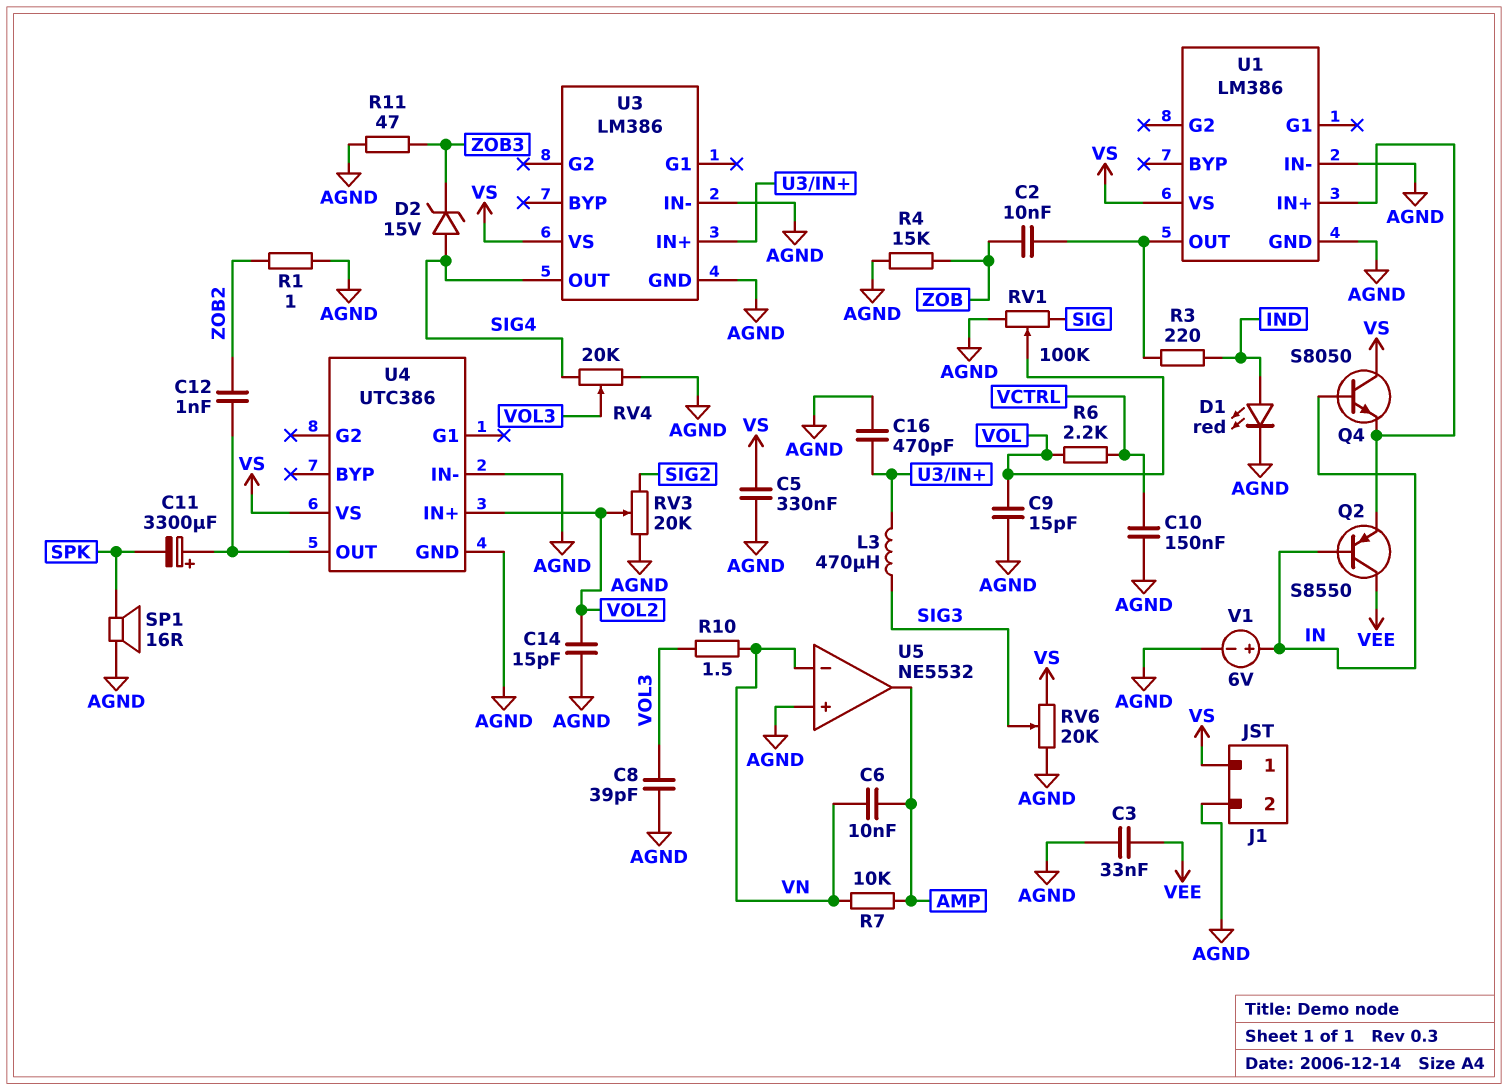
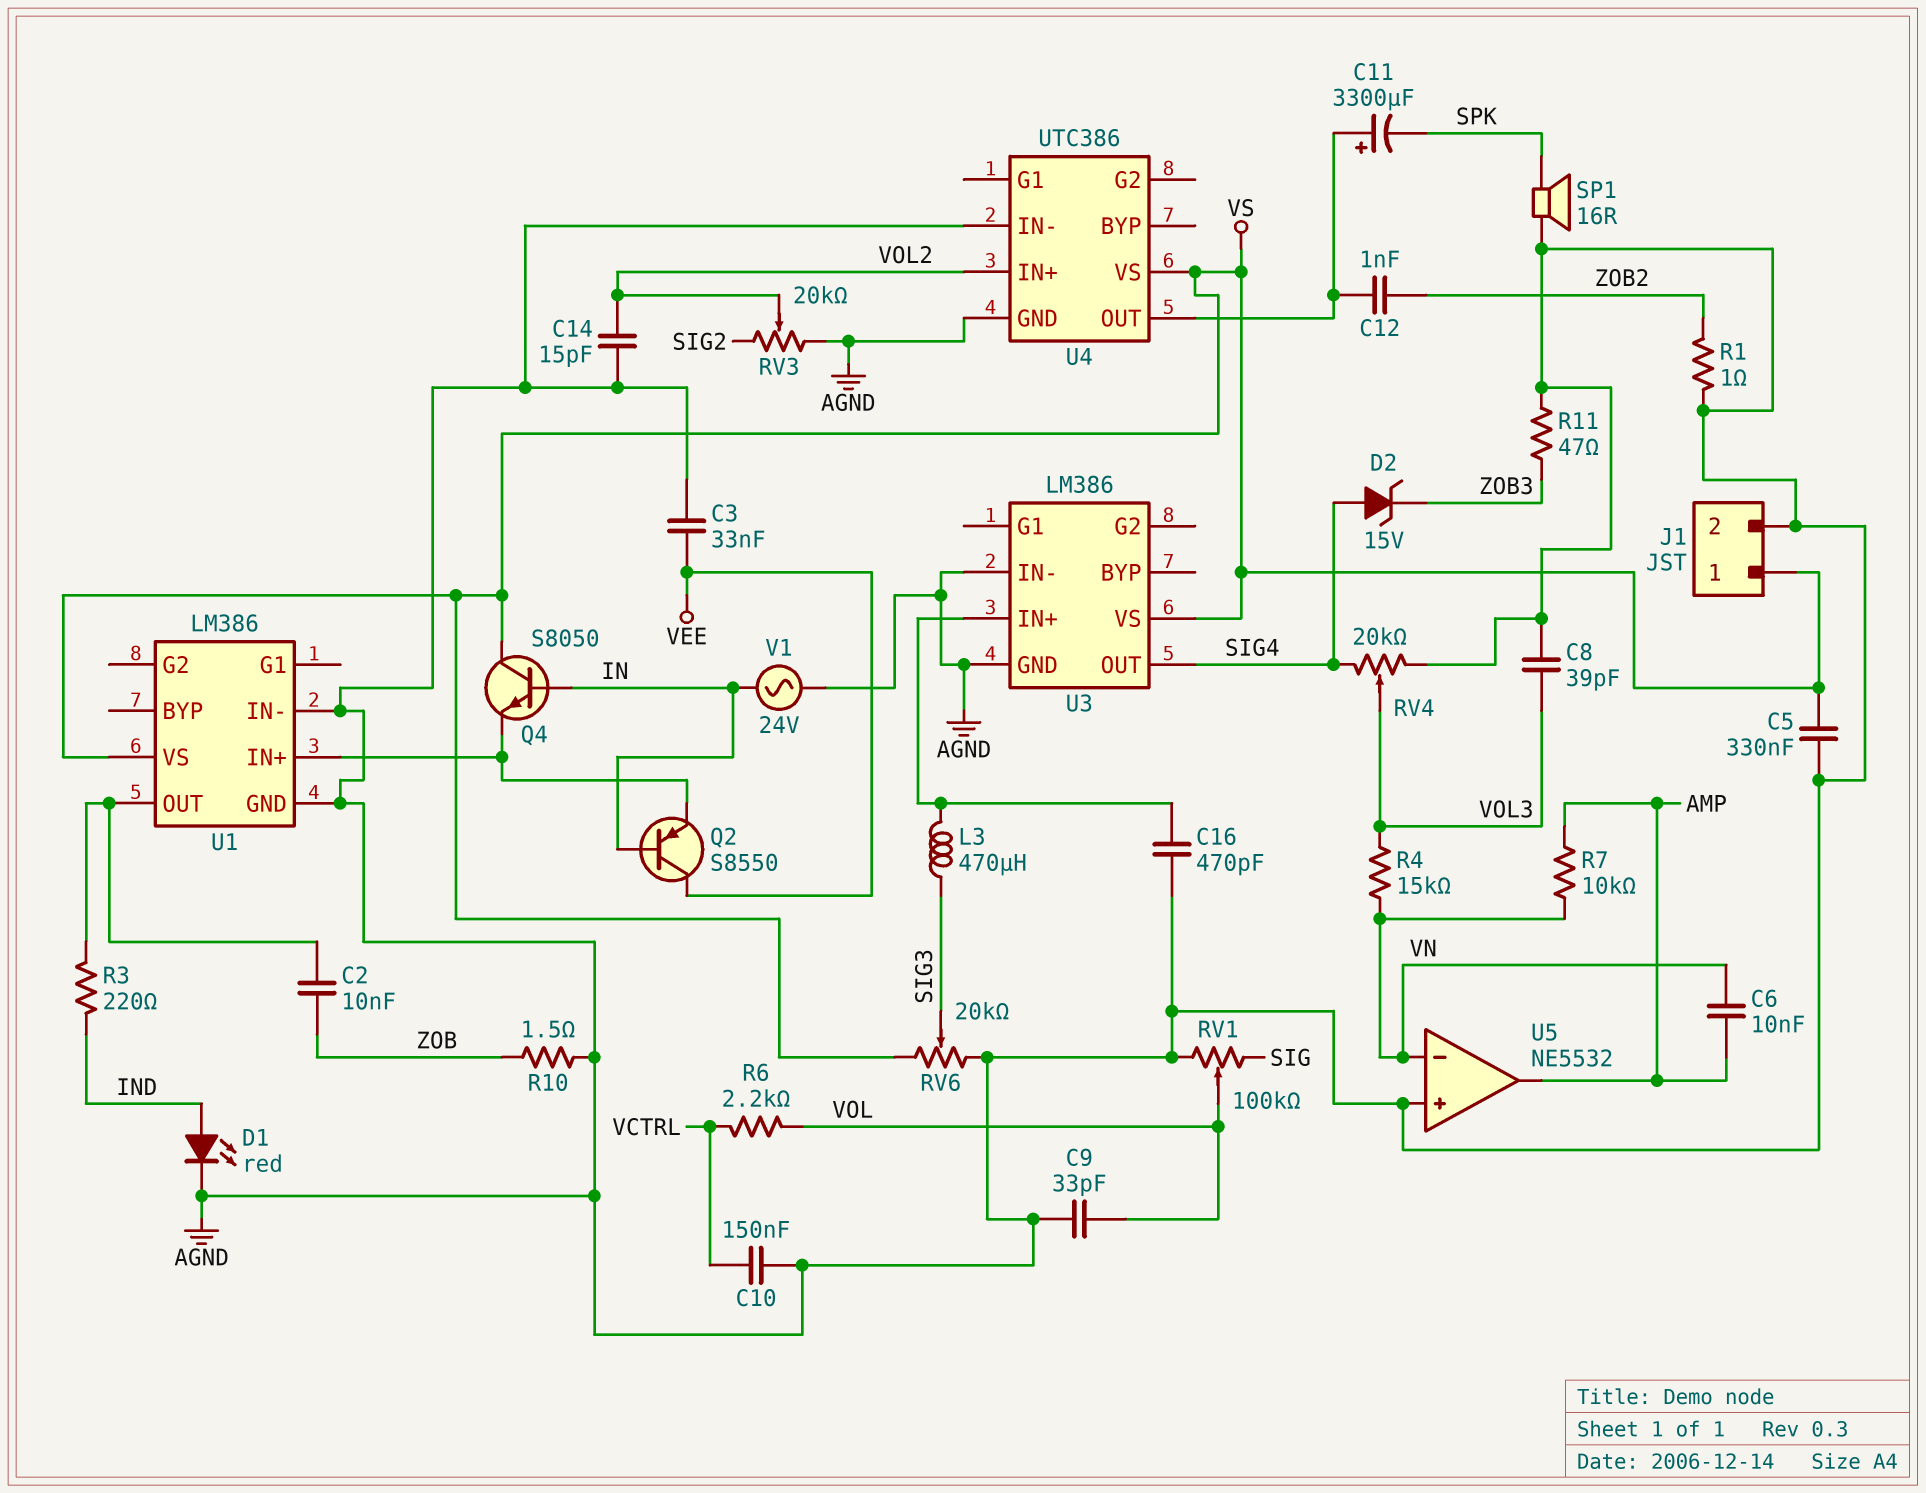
C9: 15pF (AGND, VOL) -> 33pF (AGND, VOL)
R4: 15k (AGND, ZOB) -> 15k (VN, VOL3)
R10: 1.5 (VN, VOL3) -> 1.5 (AGND, ZOB)
V1: 6V (plus IN, minus AGND) -> AC 24V (AGND, IN)

